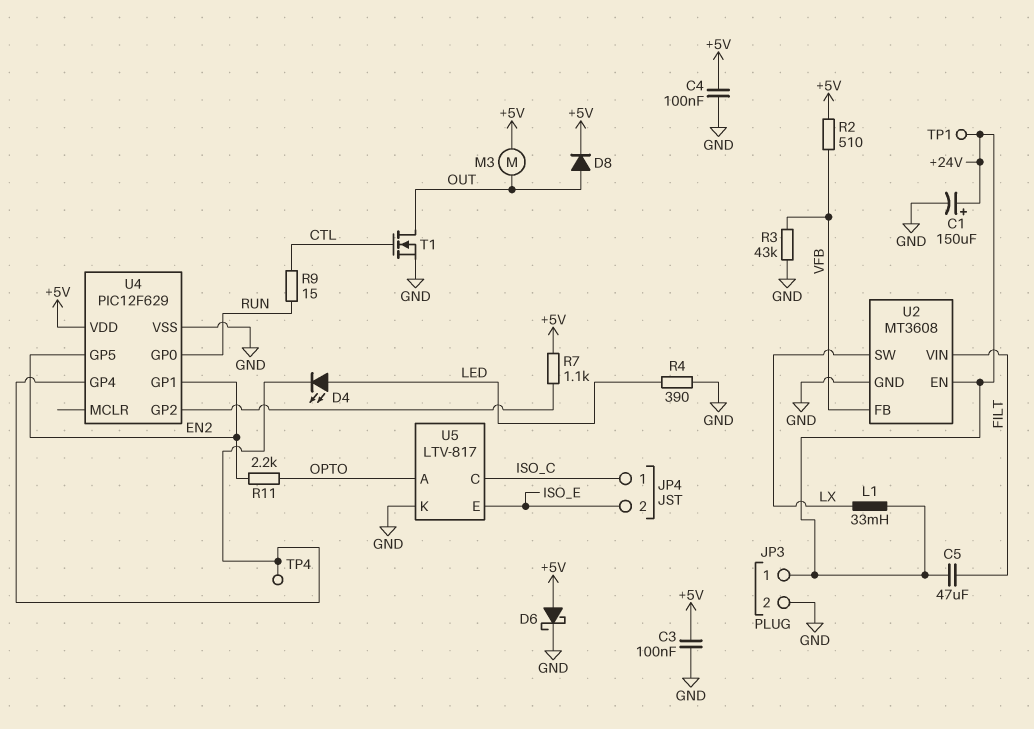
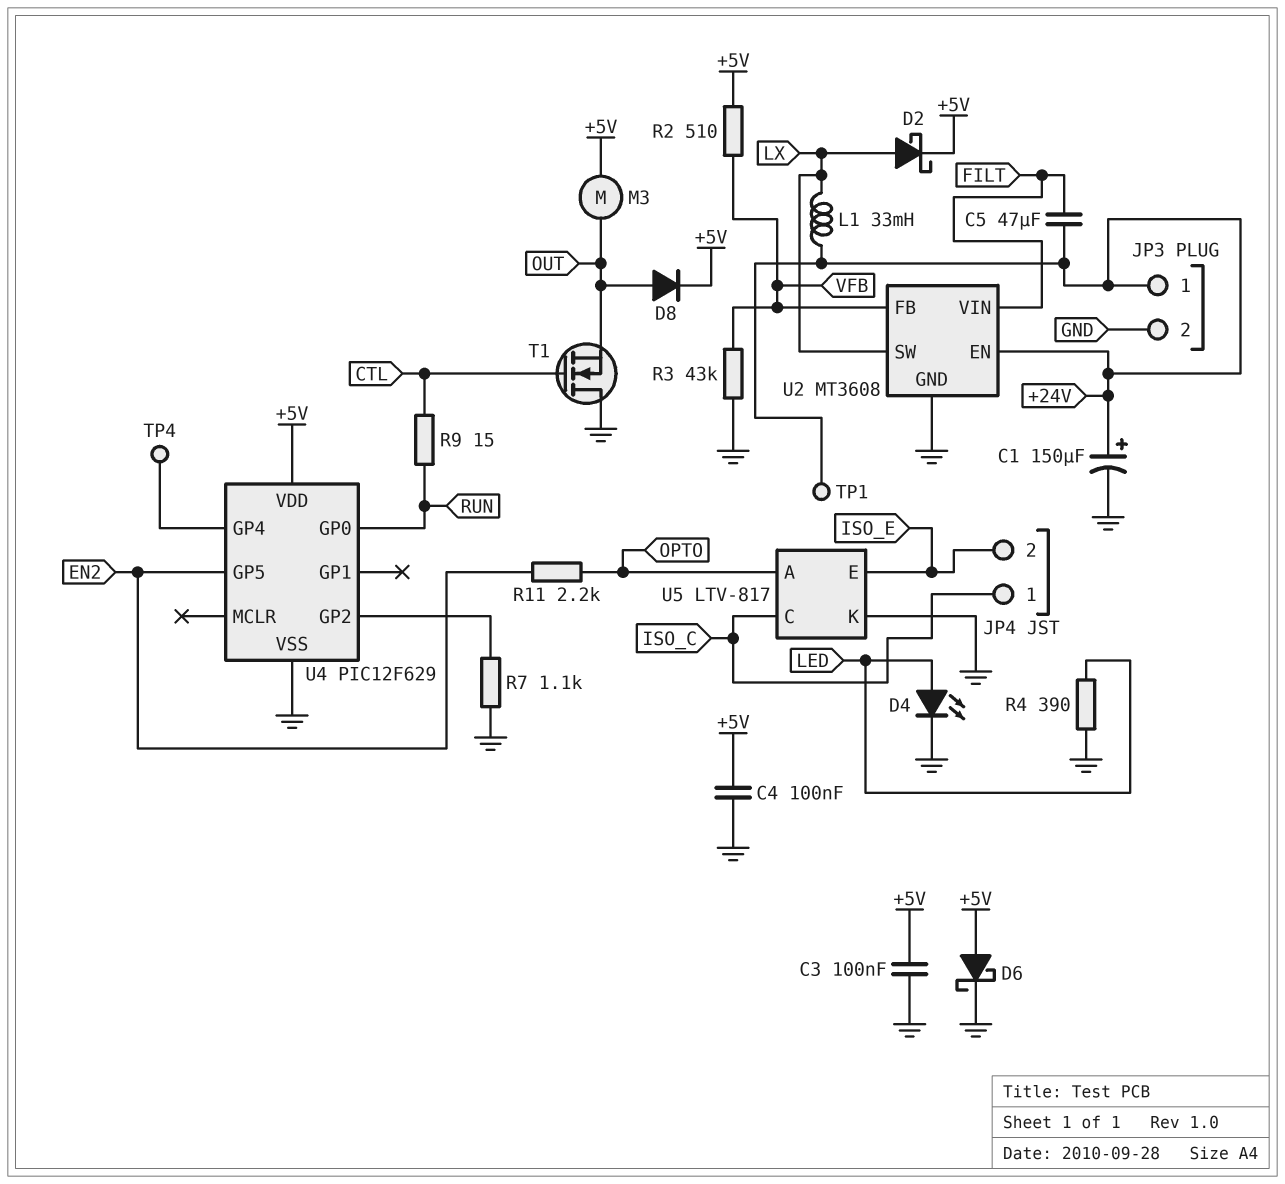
D2: none -> schottky (A LX, K +5V)
D4: LED (A LED, K U4/GP4) -> LED (A LED, K GND)
R7: 1.1k (+5V, U4/GP2) -> 1.1k (GND, U4/GP2)
T1: NMOS (G CTL, D OUT, S GND) -> NMOS (G CTL, D GND, S OUT)
U4 pin GP1: EN2 -> none

